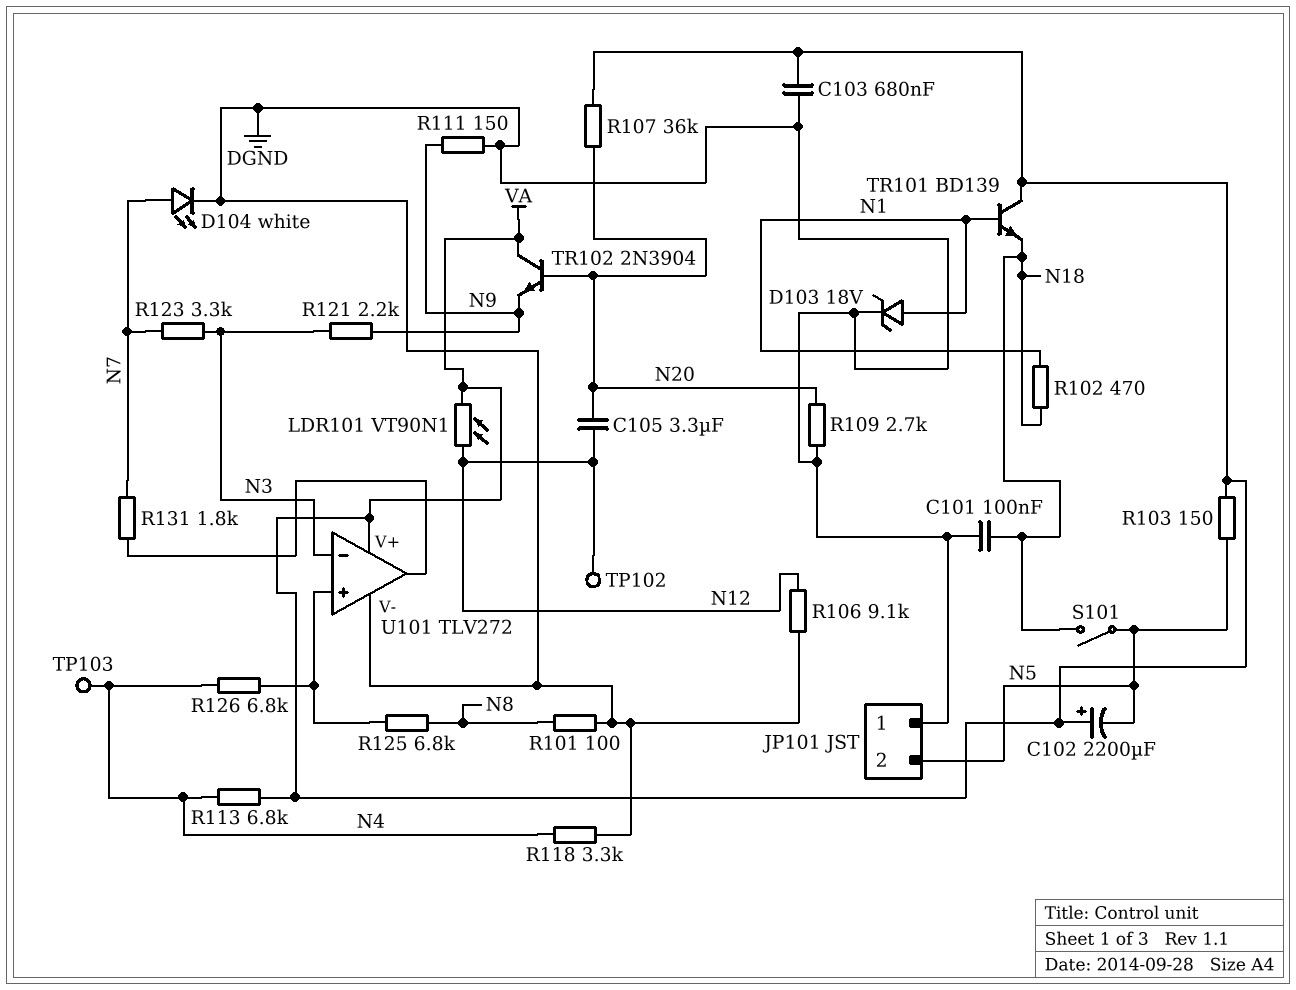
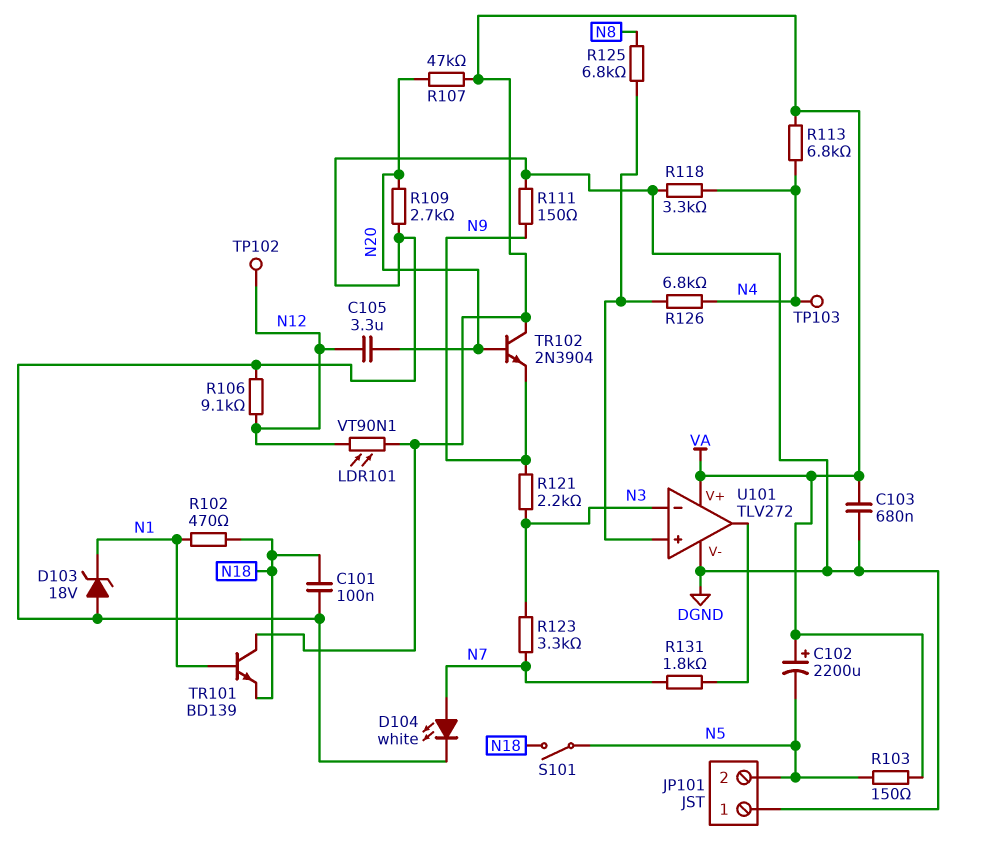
D103: zener 18V (A N1, K DGND) -> zener 18V (A DGND, K N1)
R101: 100 (DGND, N8) -> none
R107: 36k (N20, VA) -> 47k (N20, VA)

